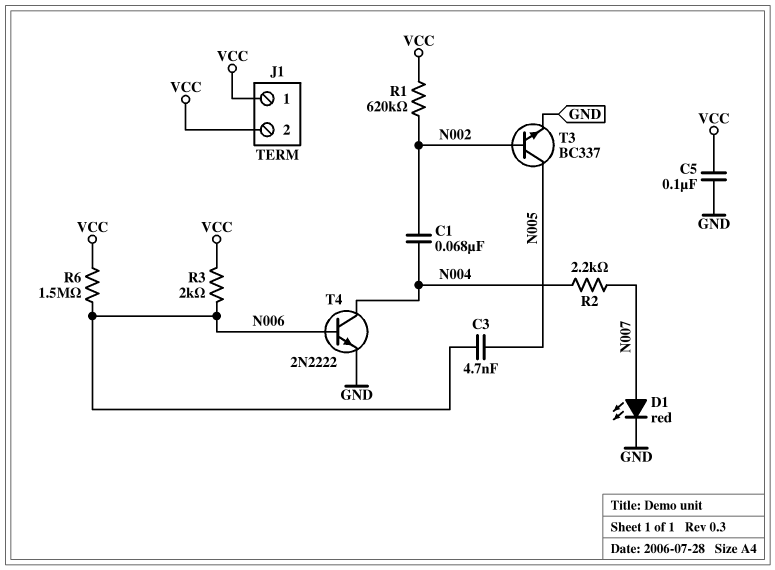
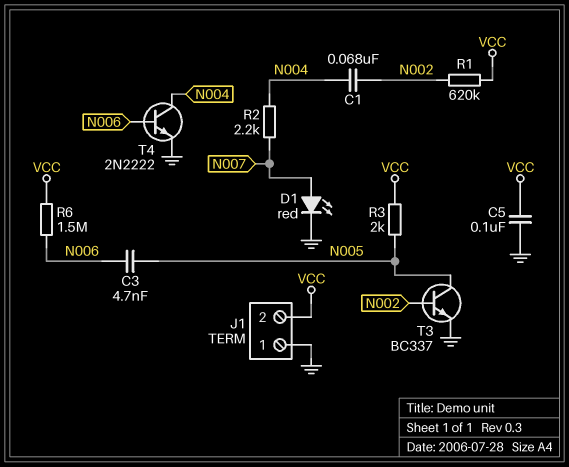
J1 pin 1: VCC -> GND
R3: 2k (N006, VCC) -> 2k (N005, VCC)

